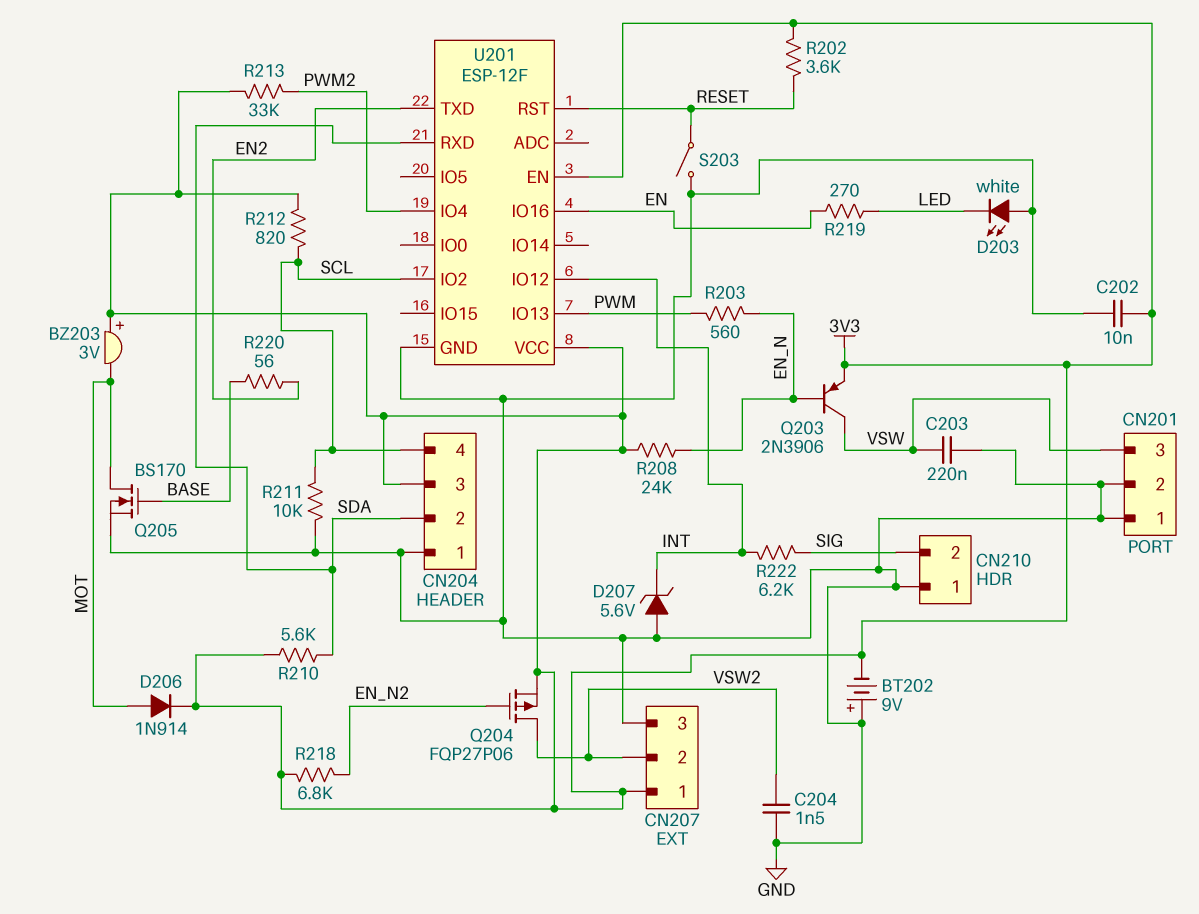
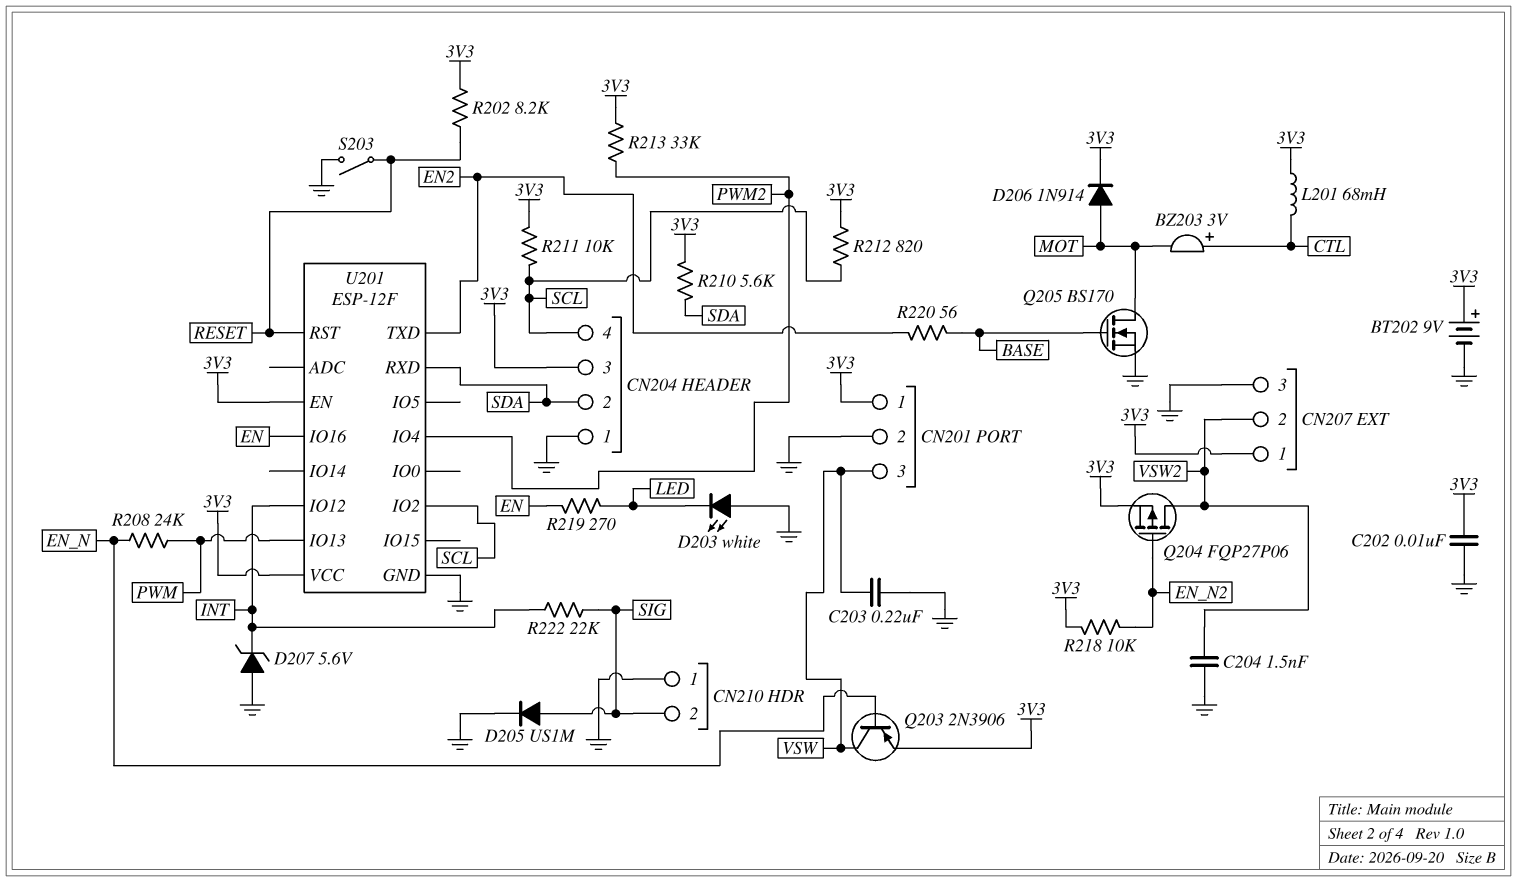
BT202: 9V (plus GND, minus 3V3) -> 9V (plus 3V3, minus GND)
BZ203: buzzer 3V (plus 3V3, minus MOT) -> buzzer 3V (plus CTL, minus MOT)
CN201 pin 1: GND -> 3V3
D205: none -> diode US1M (A SIG, K GND)
L201: none -> 68mH (3V3, CTL)
R202: 3.6k (3V3, RESET) -> 8.2k (3V3, RESET)
R203: 560 (EN_N, PWM) -> none
R208: 24k (3V3, EN_N) -> 24k (EN_N, PWM)
R211: 10k (GND, SCL) -> 10k (3V3, SCL)
R218: 6.8k (3V3, EN_N2) -> 10k (3V3, EN_N2)
R222: 6.2k (INT, SIG) -> 22k (INT, SIG)

